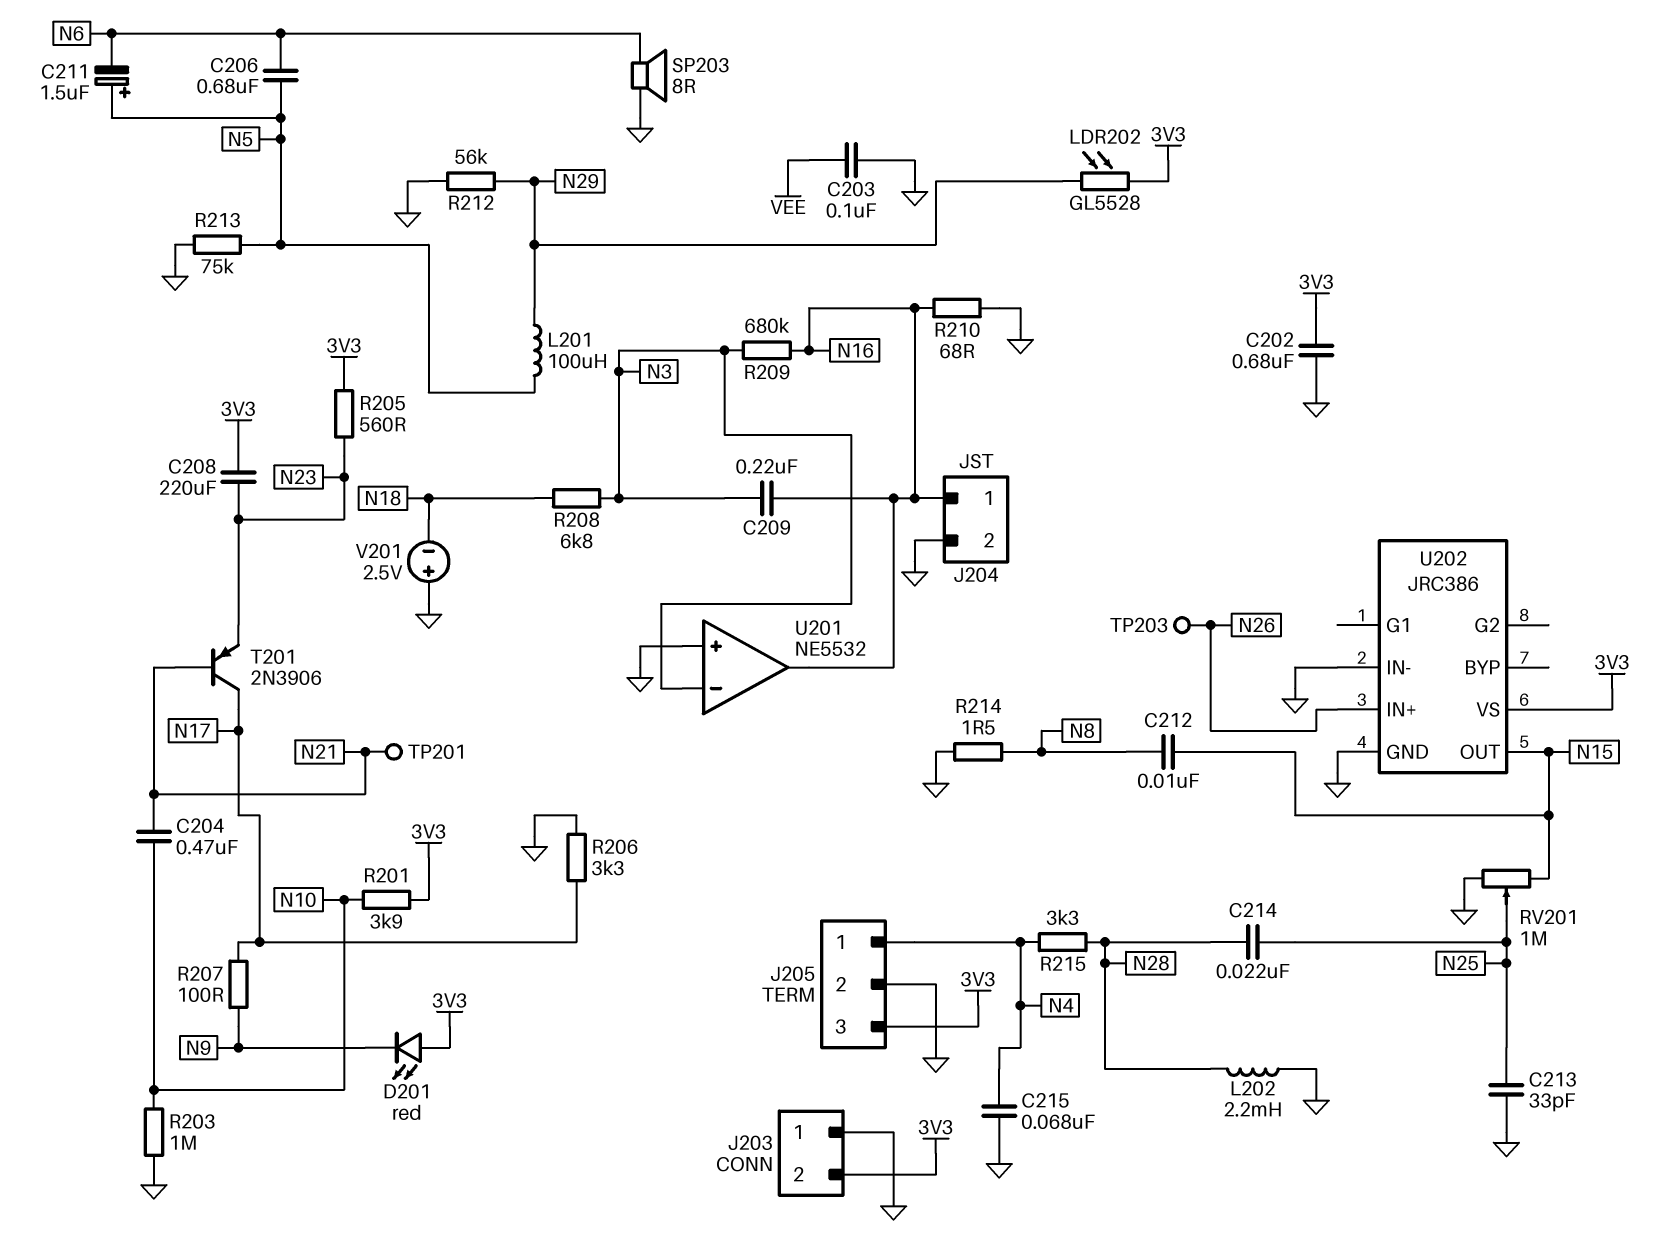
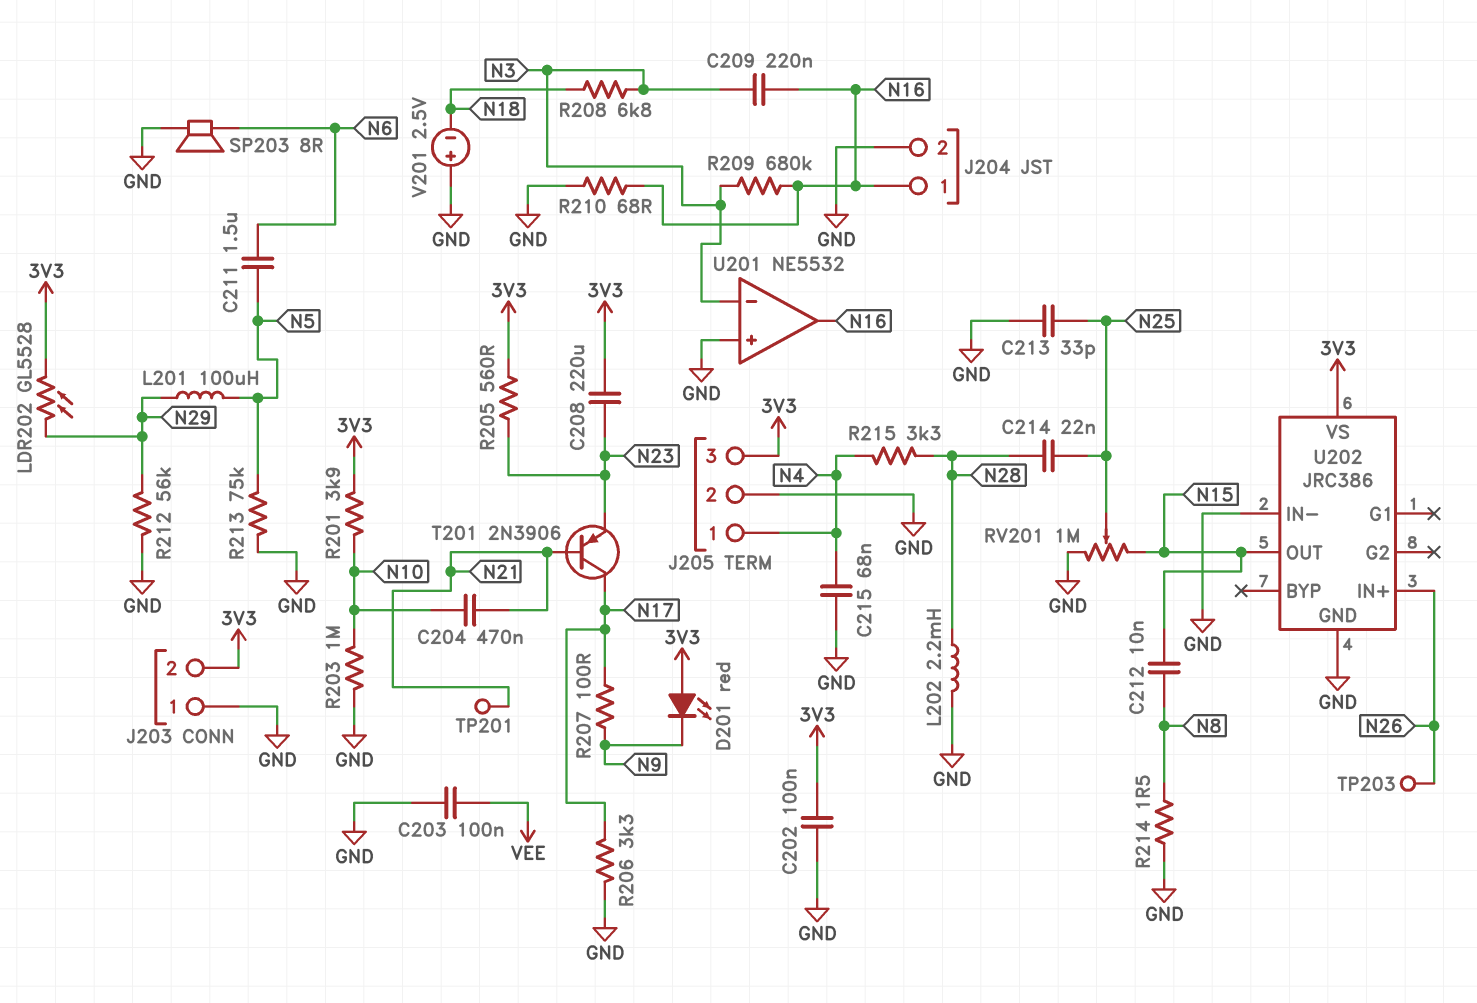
C202: 680nF (3V3, GND) -> 100nF (3V3, GND)
C206: 680nF (N5, N6) -> none
C211: 1.5uF (plus N5, minus N6) -> 1.5uF (N5, N6)

